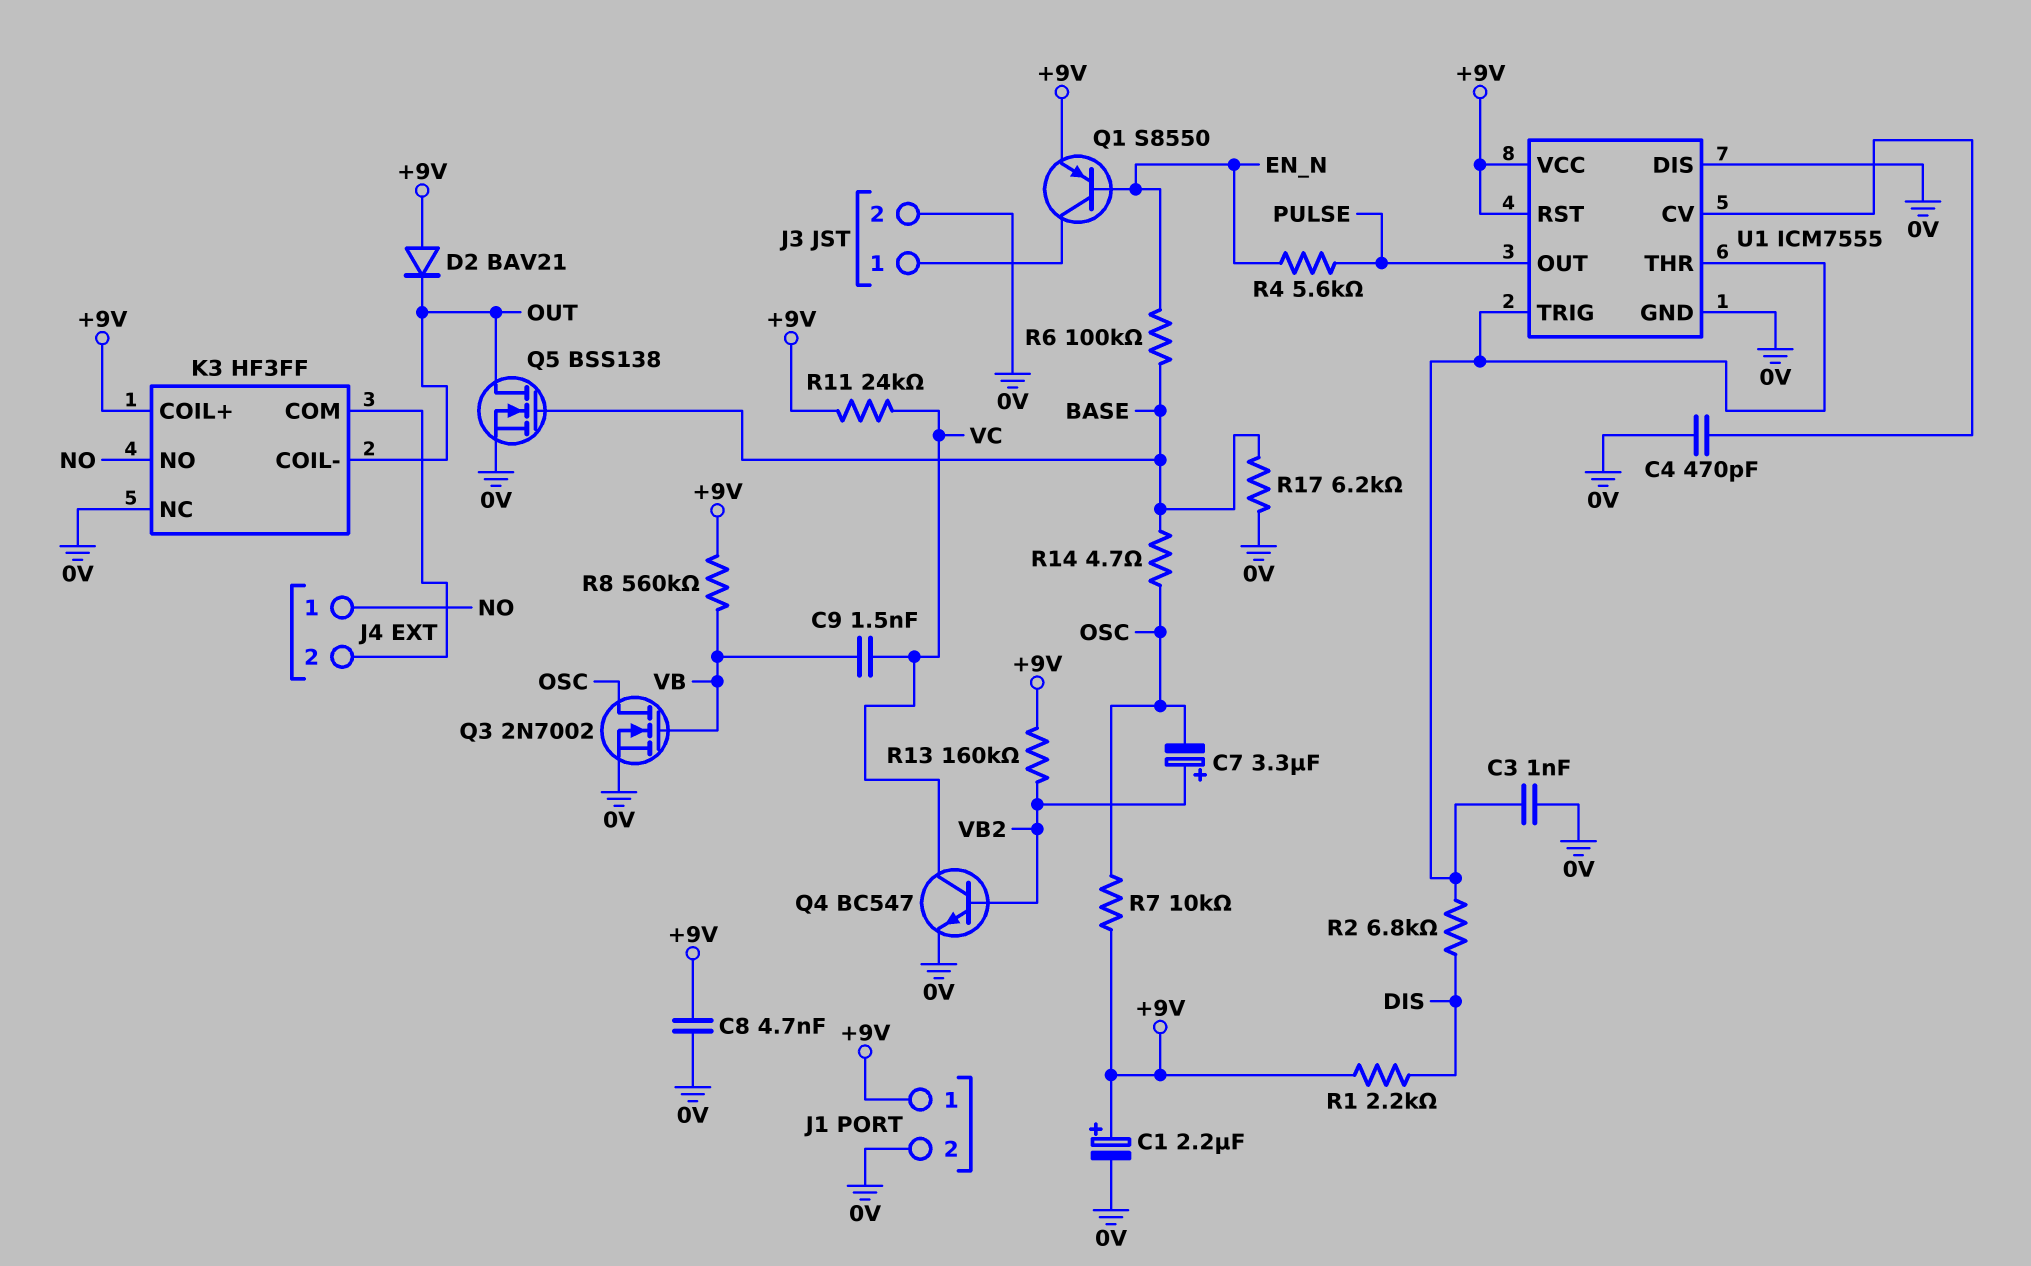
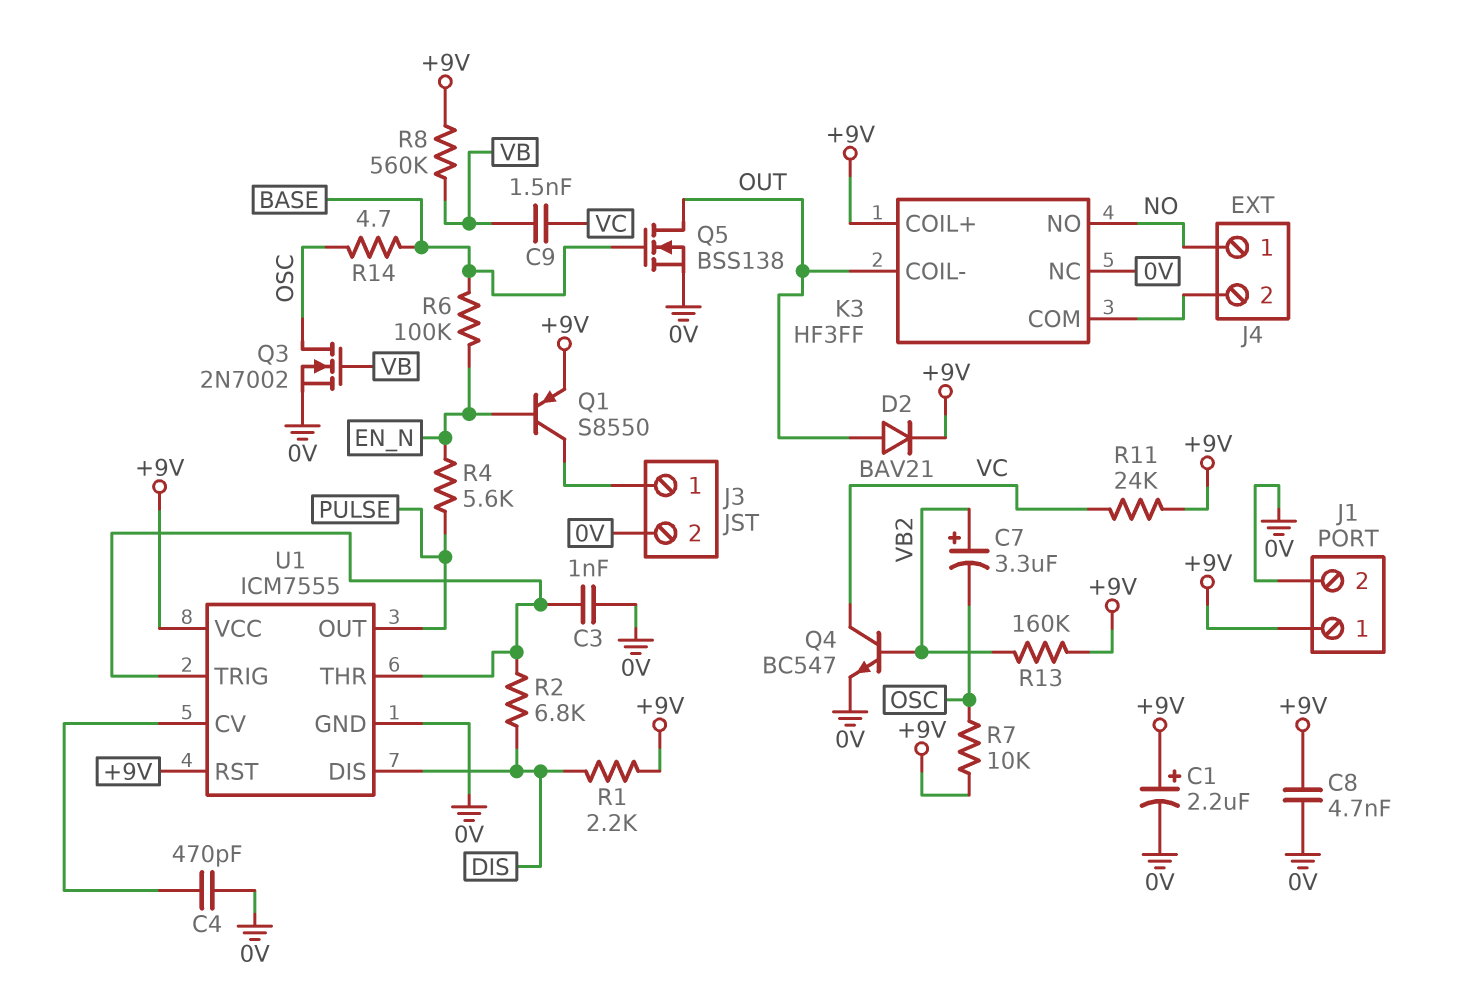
D2: diode BAV21 (A +9V, K OUT) -> diode BAV21 (A OUT, K +9V)
R17: 6.2k (0V, BASE) -> none
U1 pin DIS: 0V -> DIS

